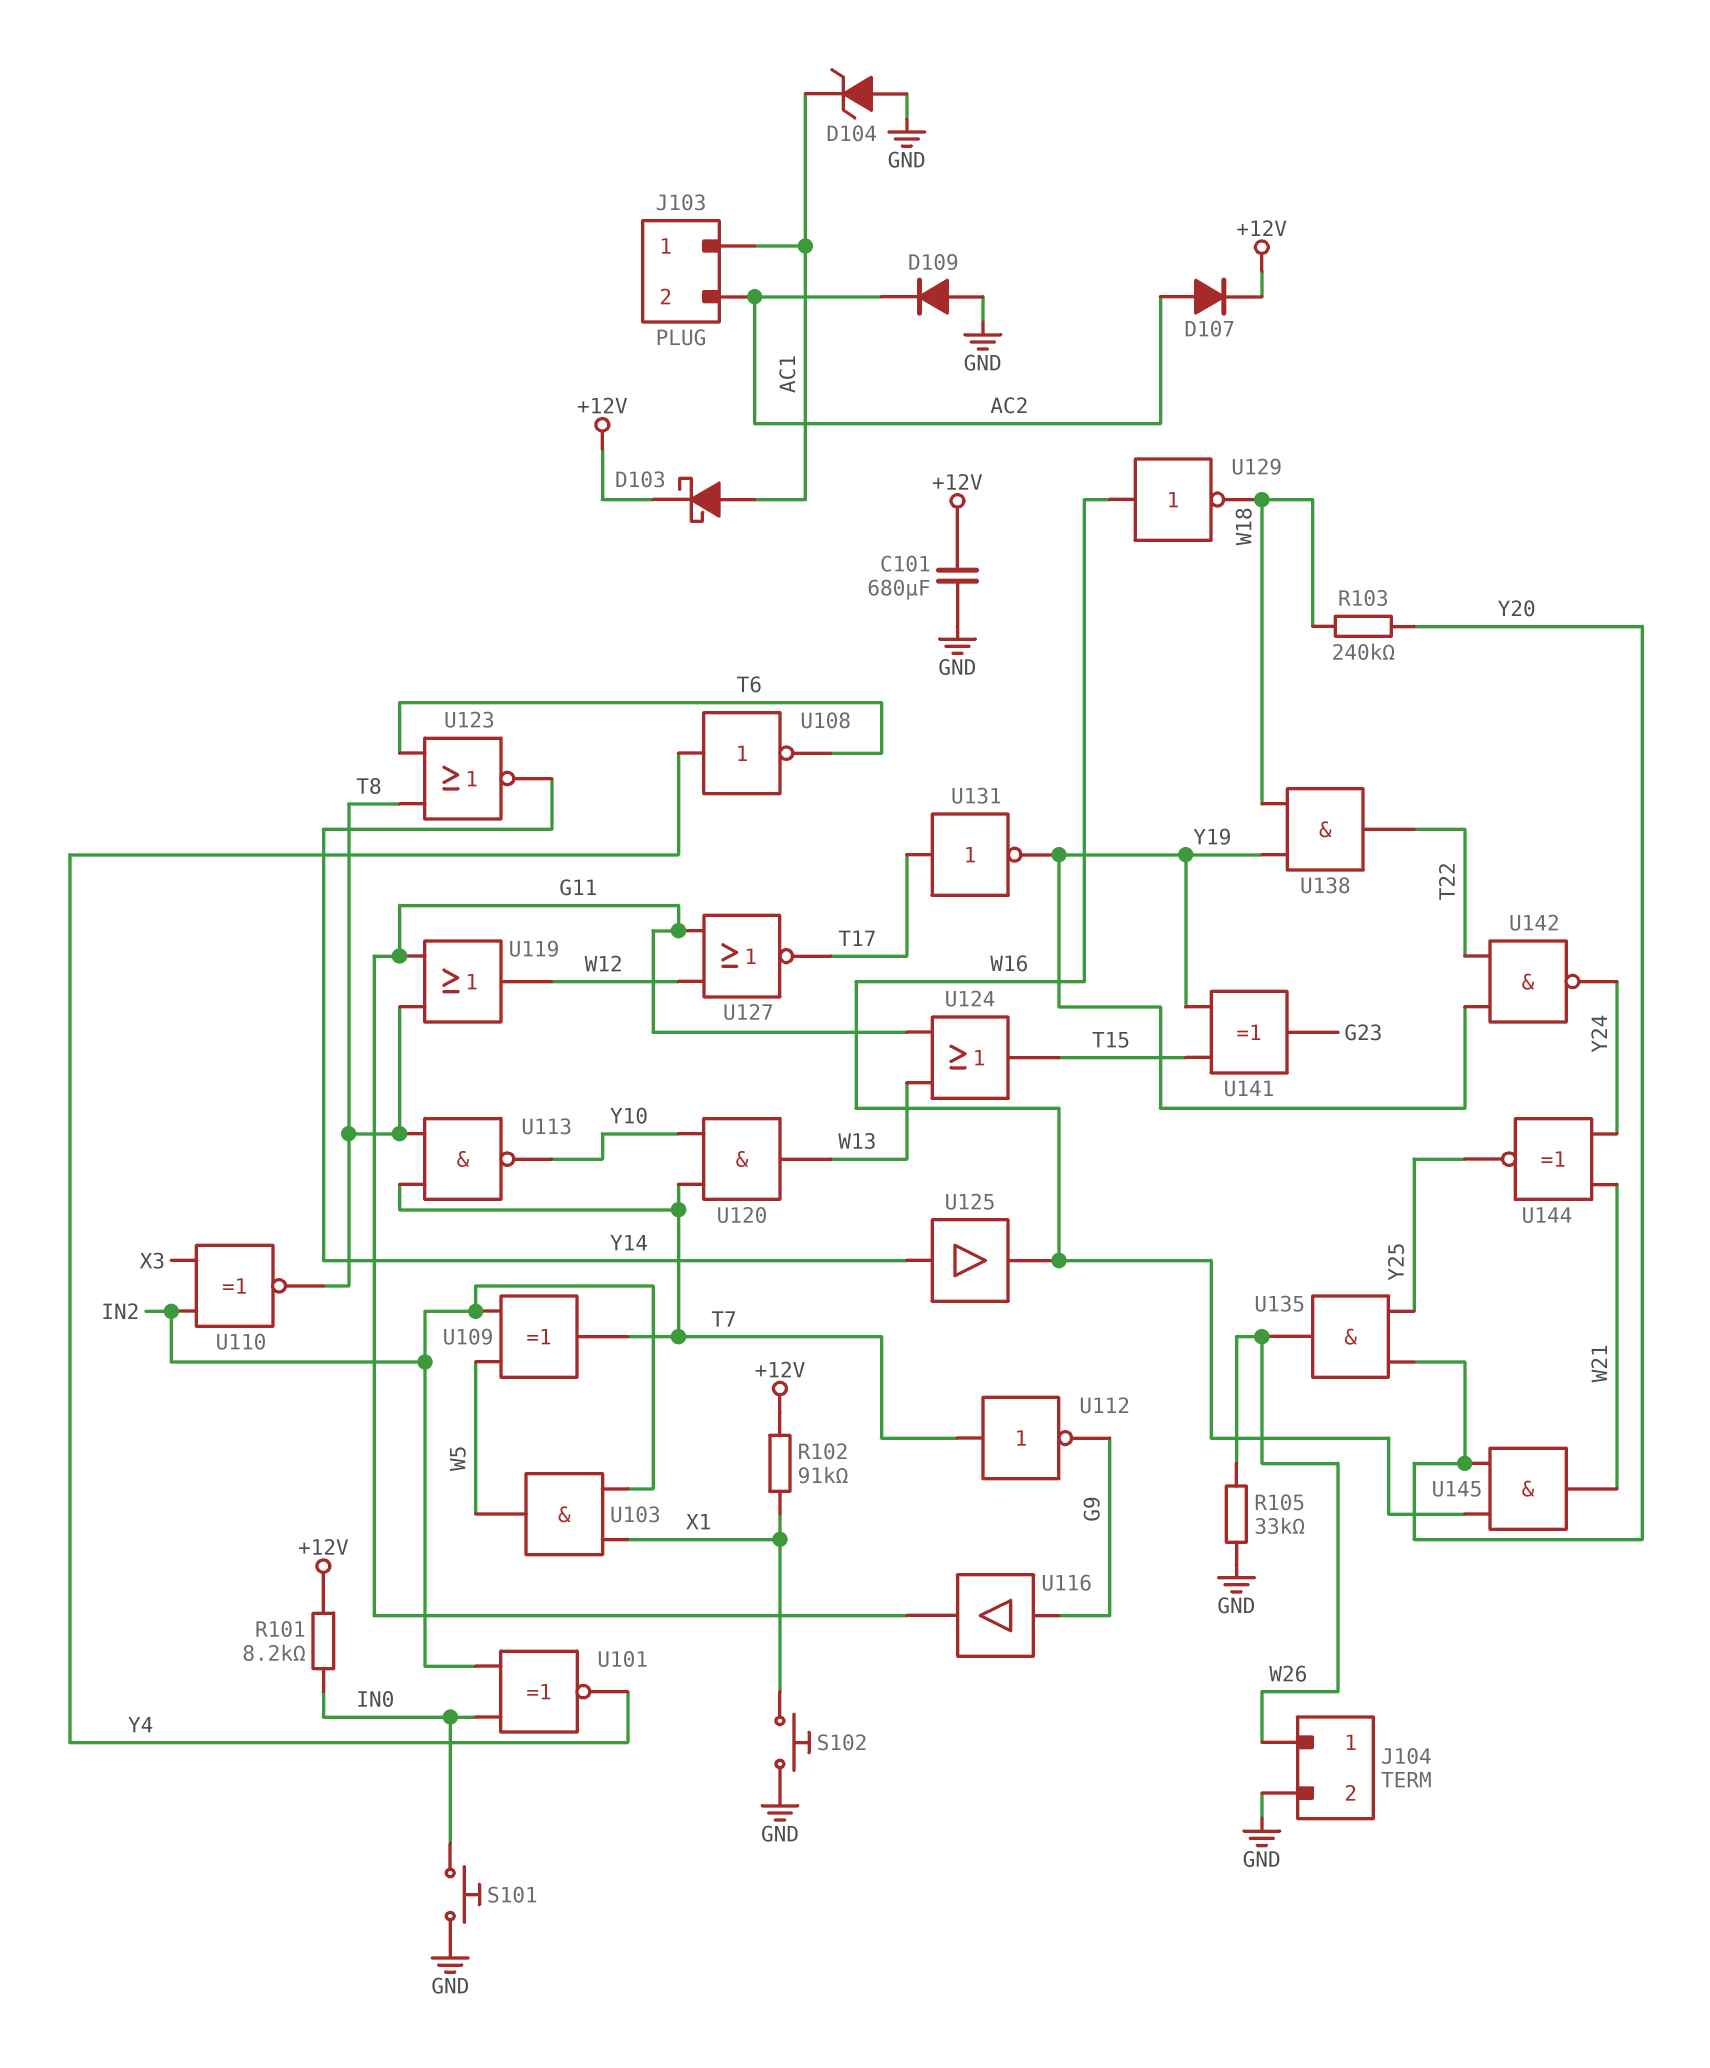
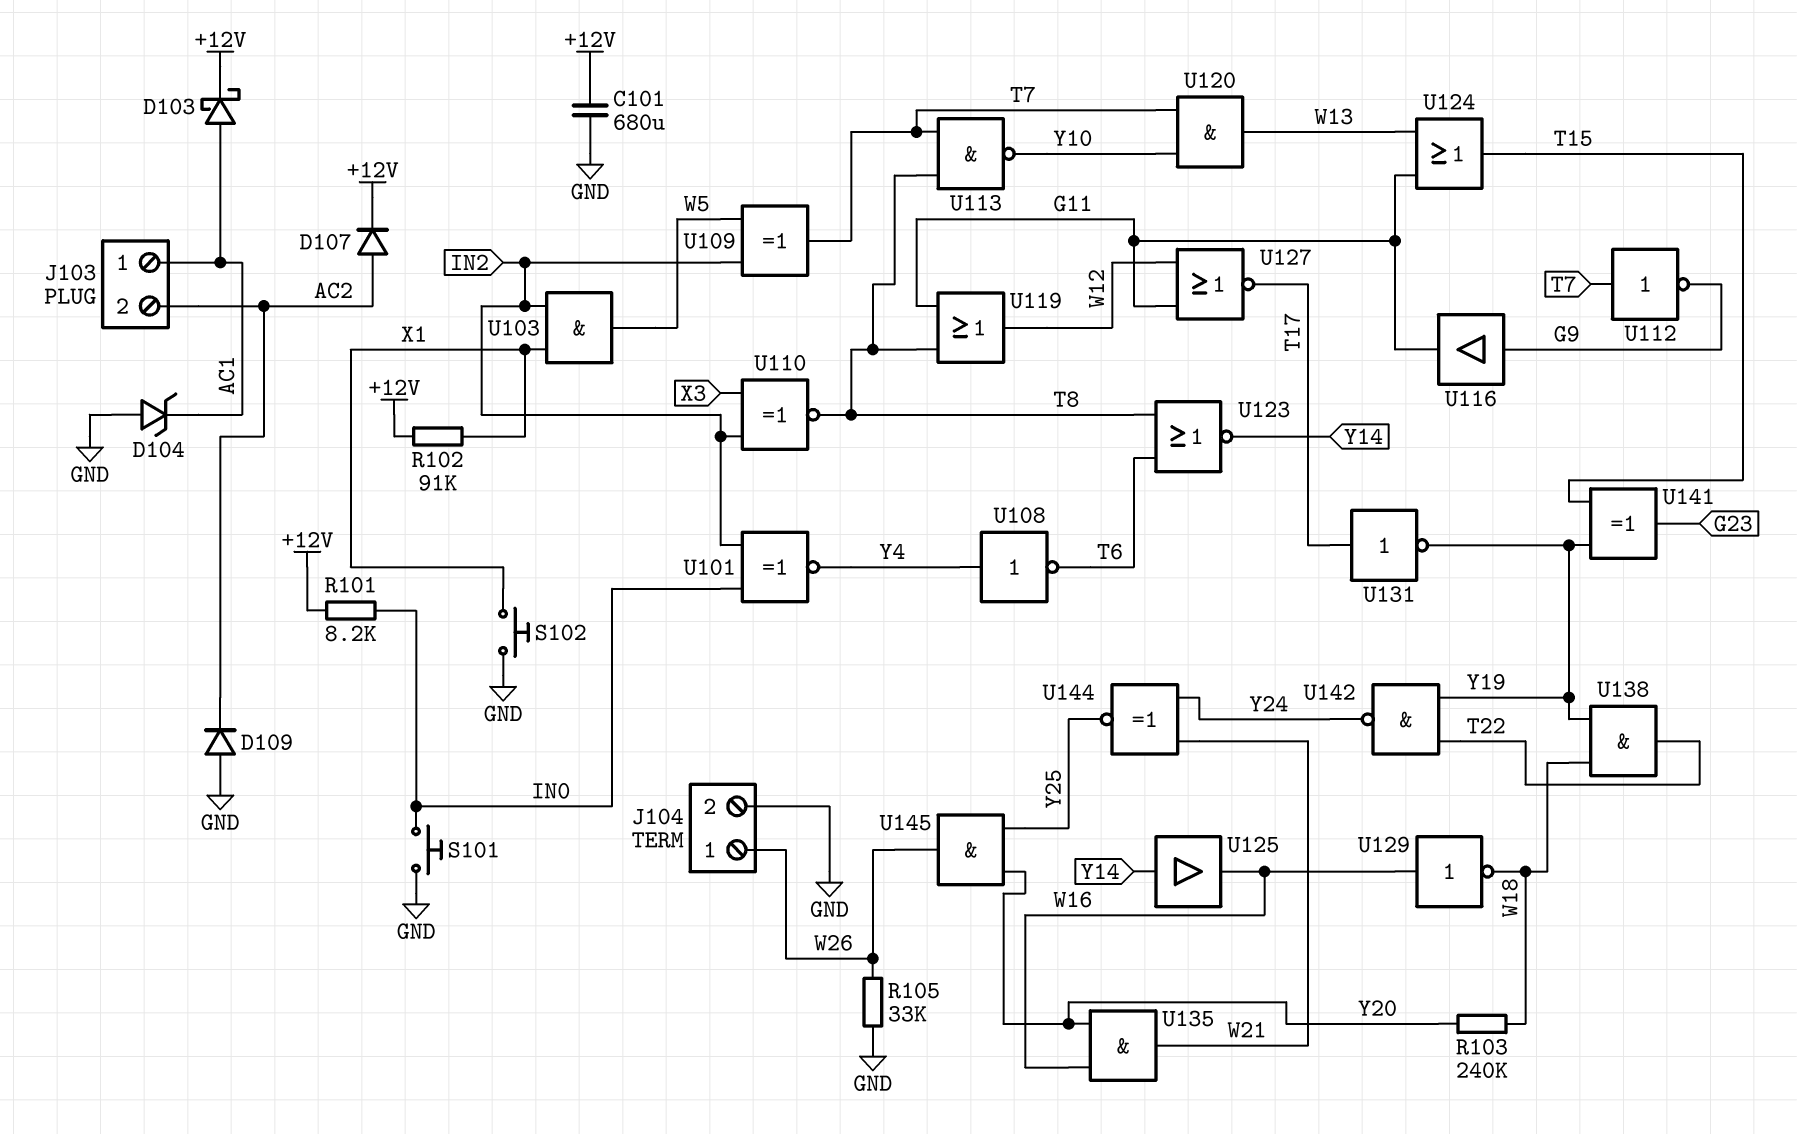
U135: AND (in Y20, in Y25, out W26) -> AND (in W16, in Y20, out W21)
U145: AND (in W16, in Y20, out W21) -> AND (in Y20, in Y25, out W26)

